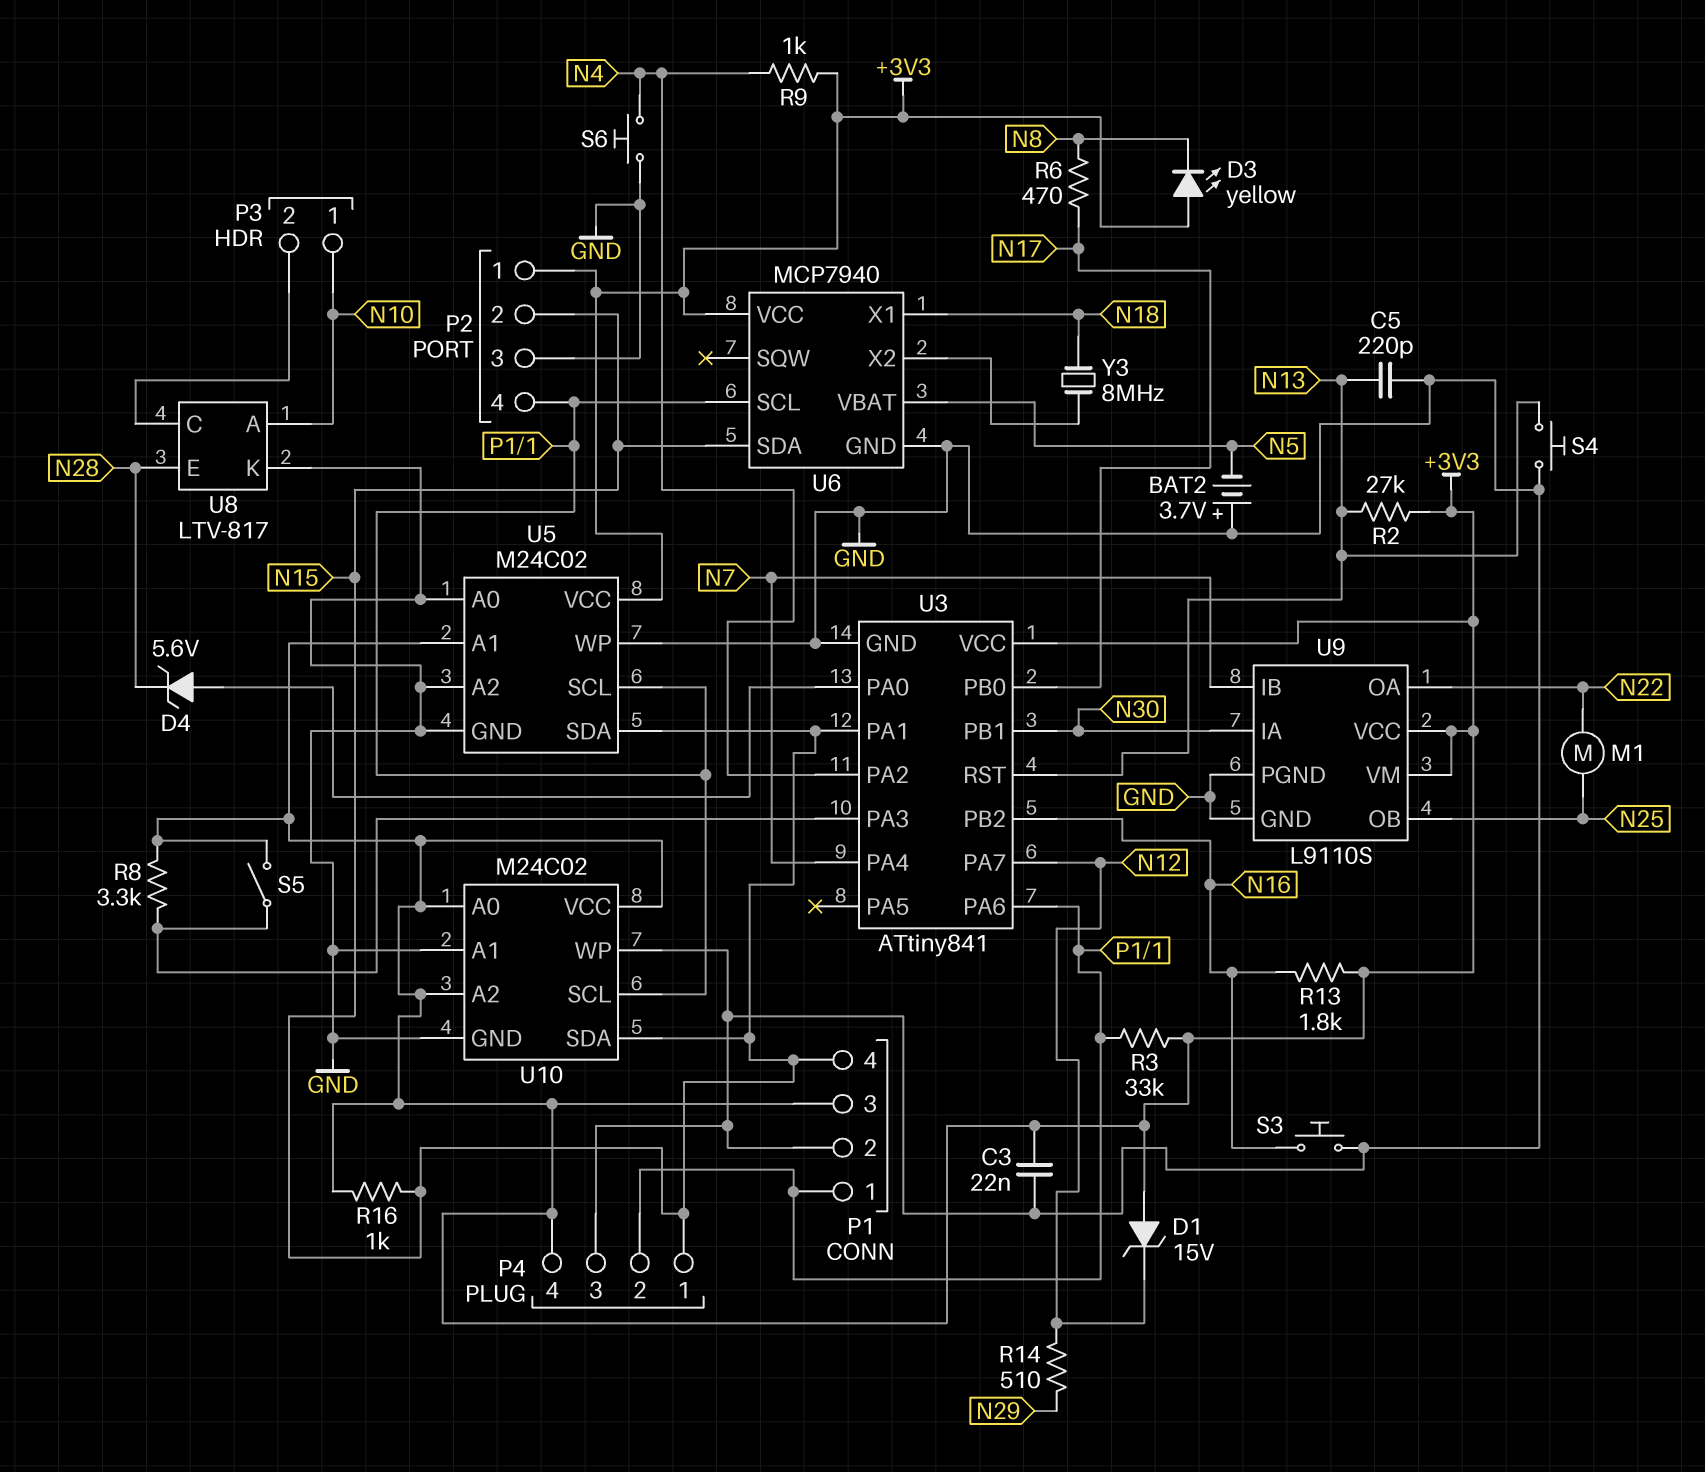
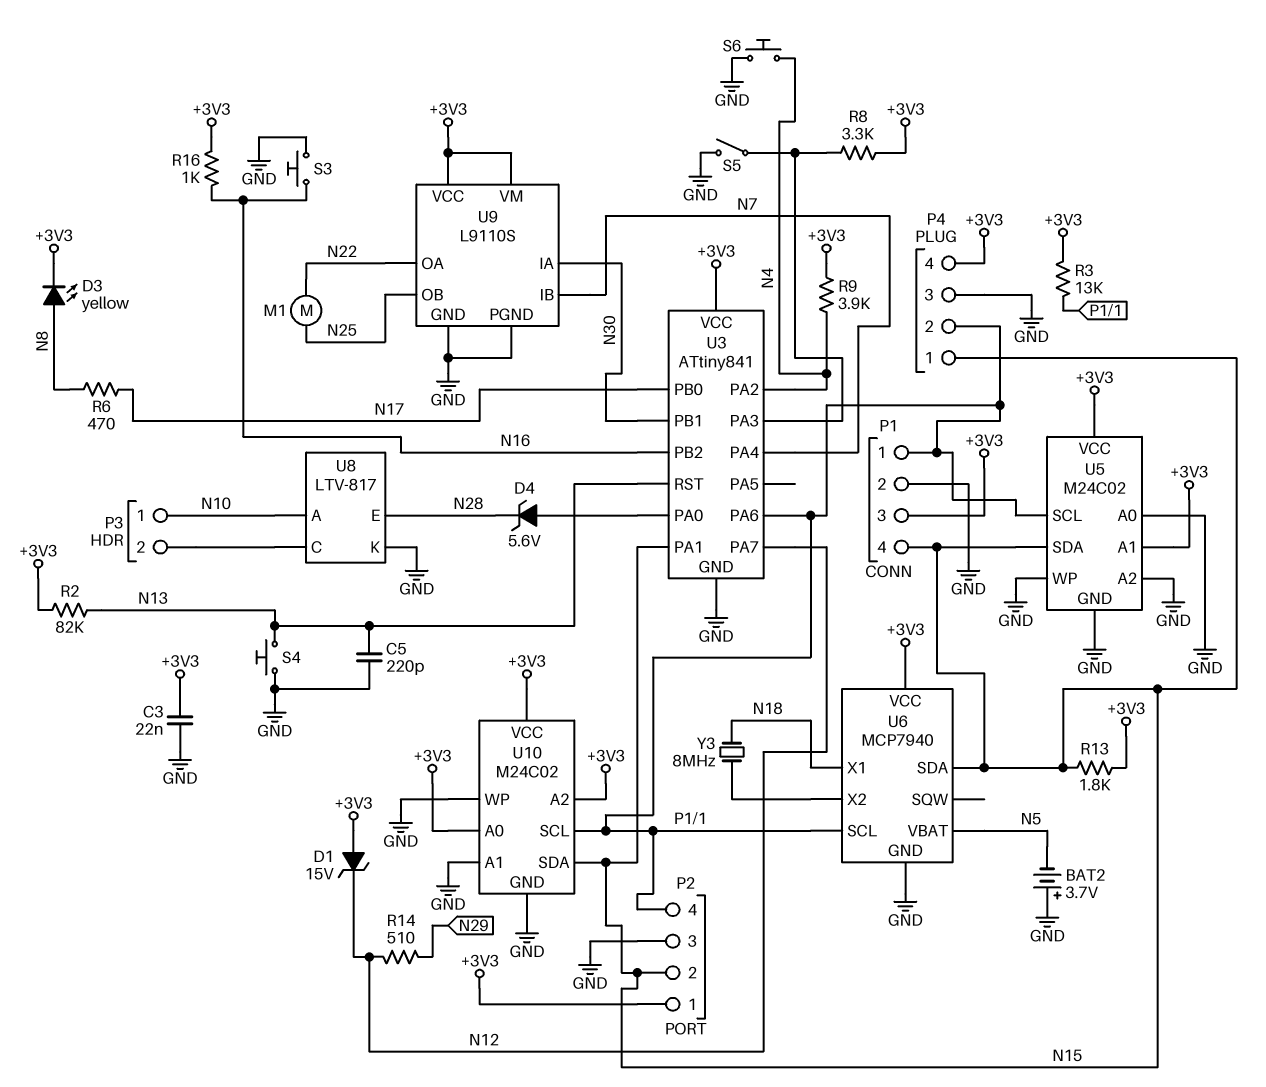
D3: LED yellow (A +3V3, K N8) -> LED yellow (A N8, K +3V3)
R2: 27k (+3V3, N13) -> 82k (+3V3, N13)
R3: 33k (+3V3, P1/1) -> 13k (+3V3, P1/1)
R9: 1k (+3V3, N4) -> 3.9k (+3V3, N4)
R13: 1.8k (+3V3, N16) -> 1.8k (+3V3, N15)
R16: 1k (+3V3, N15) -> 1k (+3V3, N16)
S5: switch (+3V3, U3/PA3) -> switch (GND, U3/PA3)

